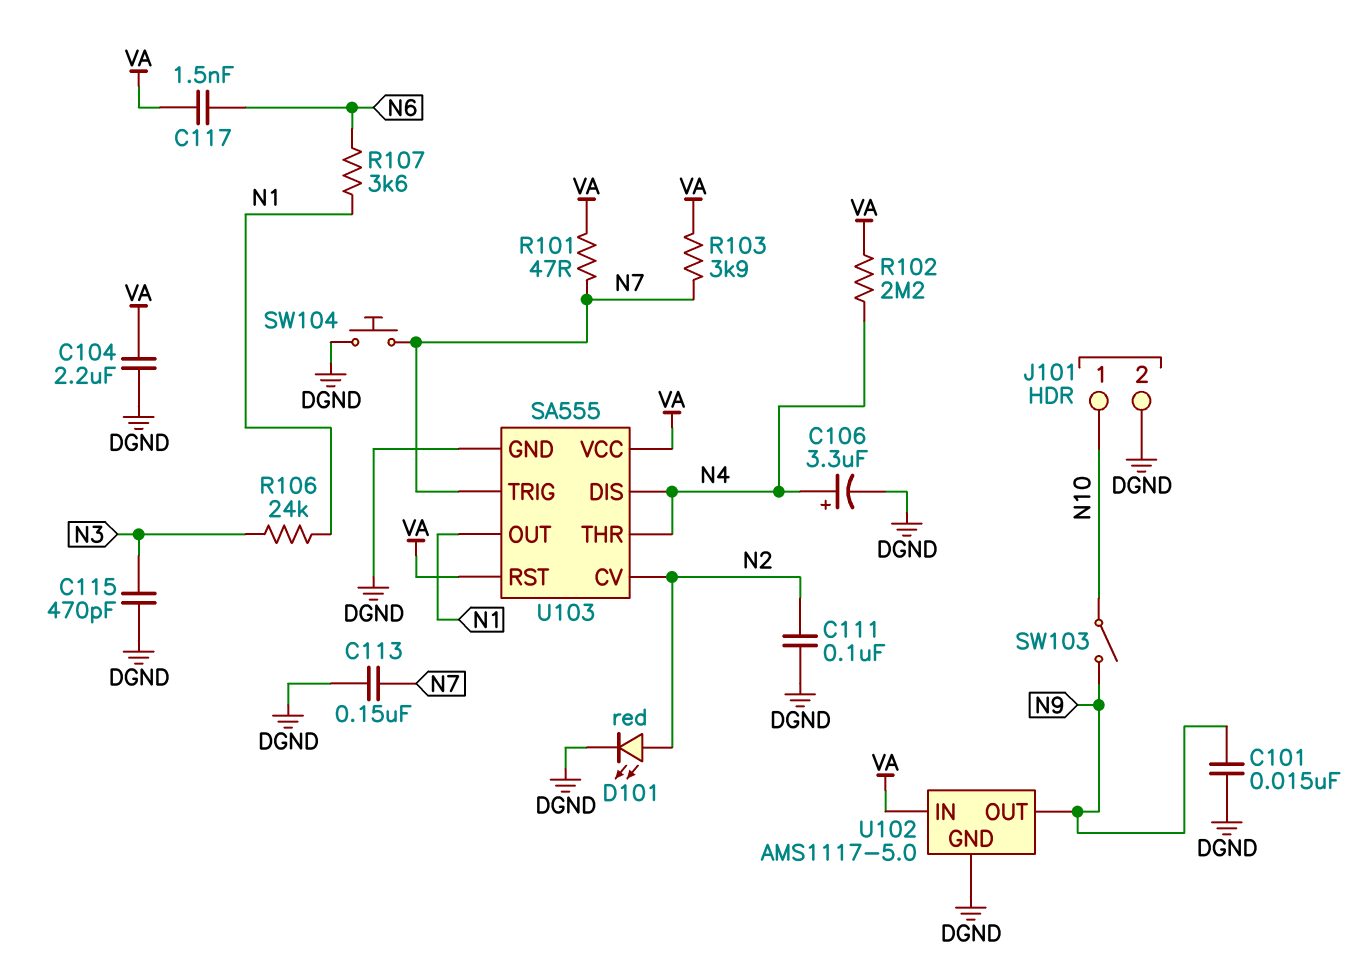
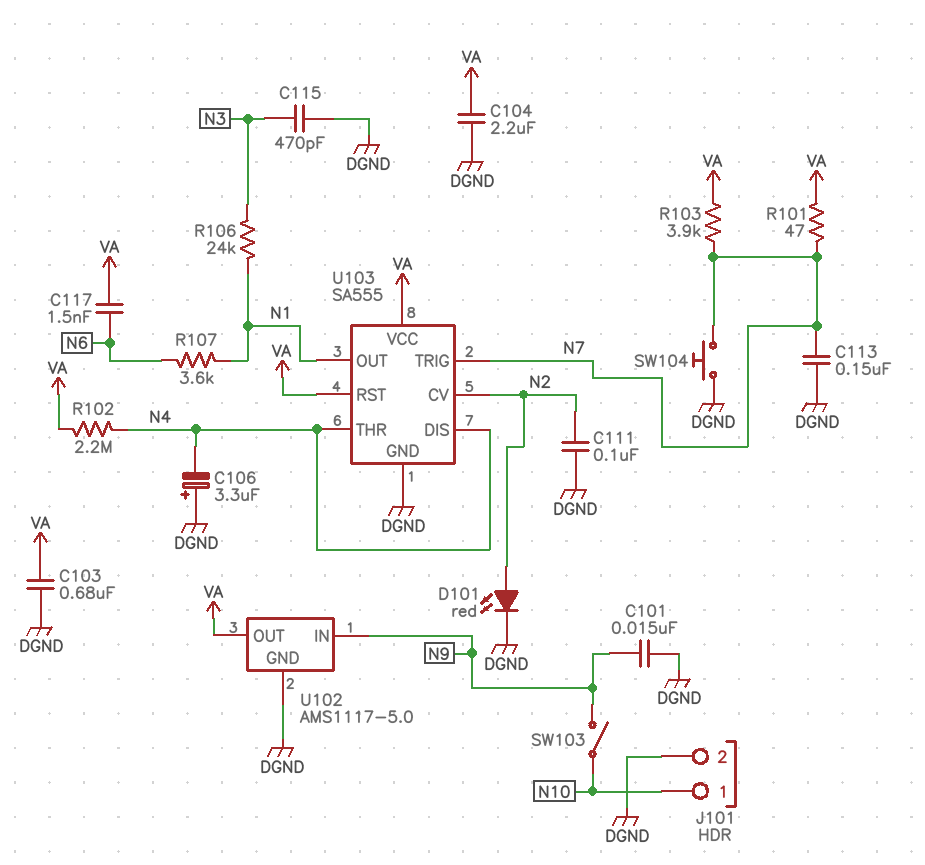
C103: none -> 680nF (DGND, VA)
C106: 3.3uF (plus N4, minus DGND) -> 3.3uF (plus DGND, minus N4)
U102 pin IN: VA -> N9
U102 pin OUT: N9 -> VA

